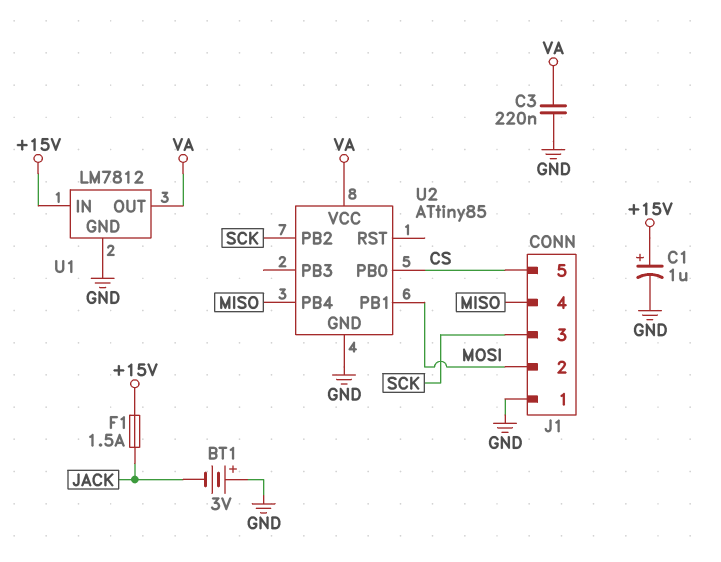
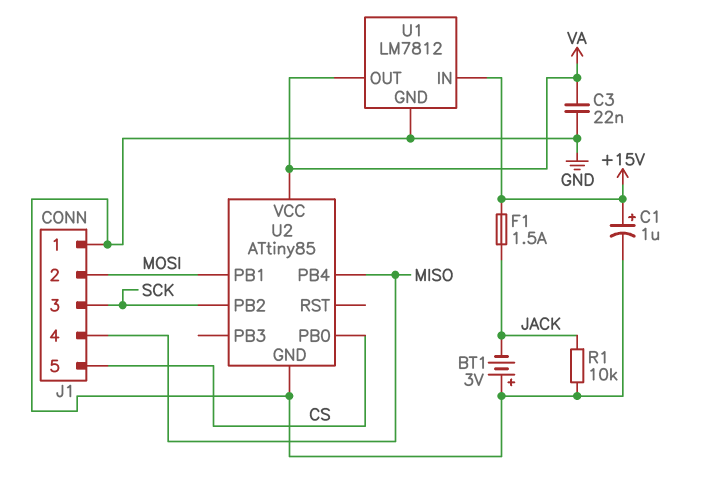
C3: 220nF (GND, VA) -> 22nF (GND, VA)
R1: none -> 10k (GND, JACK)

